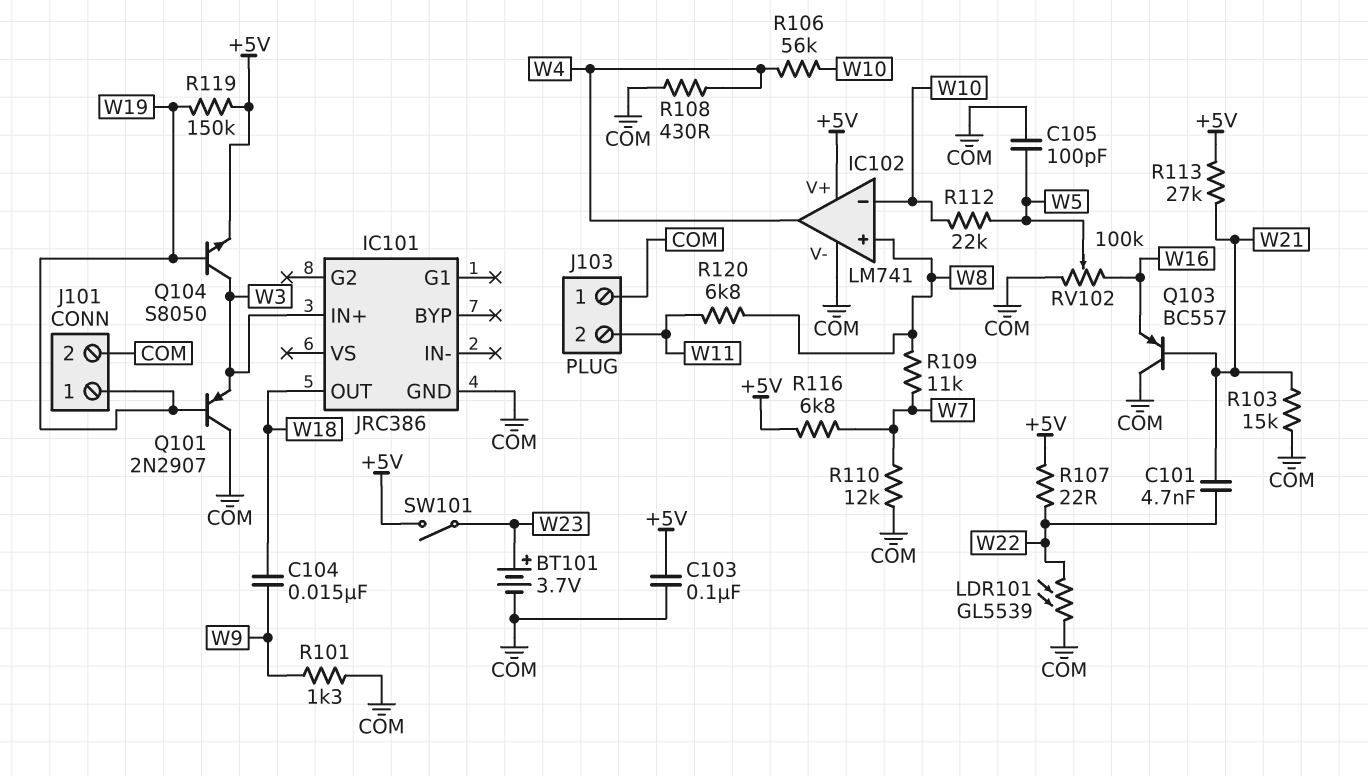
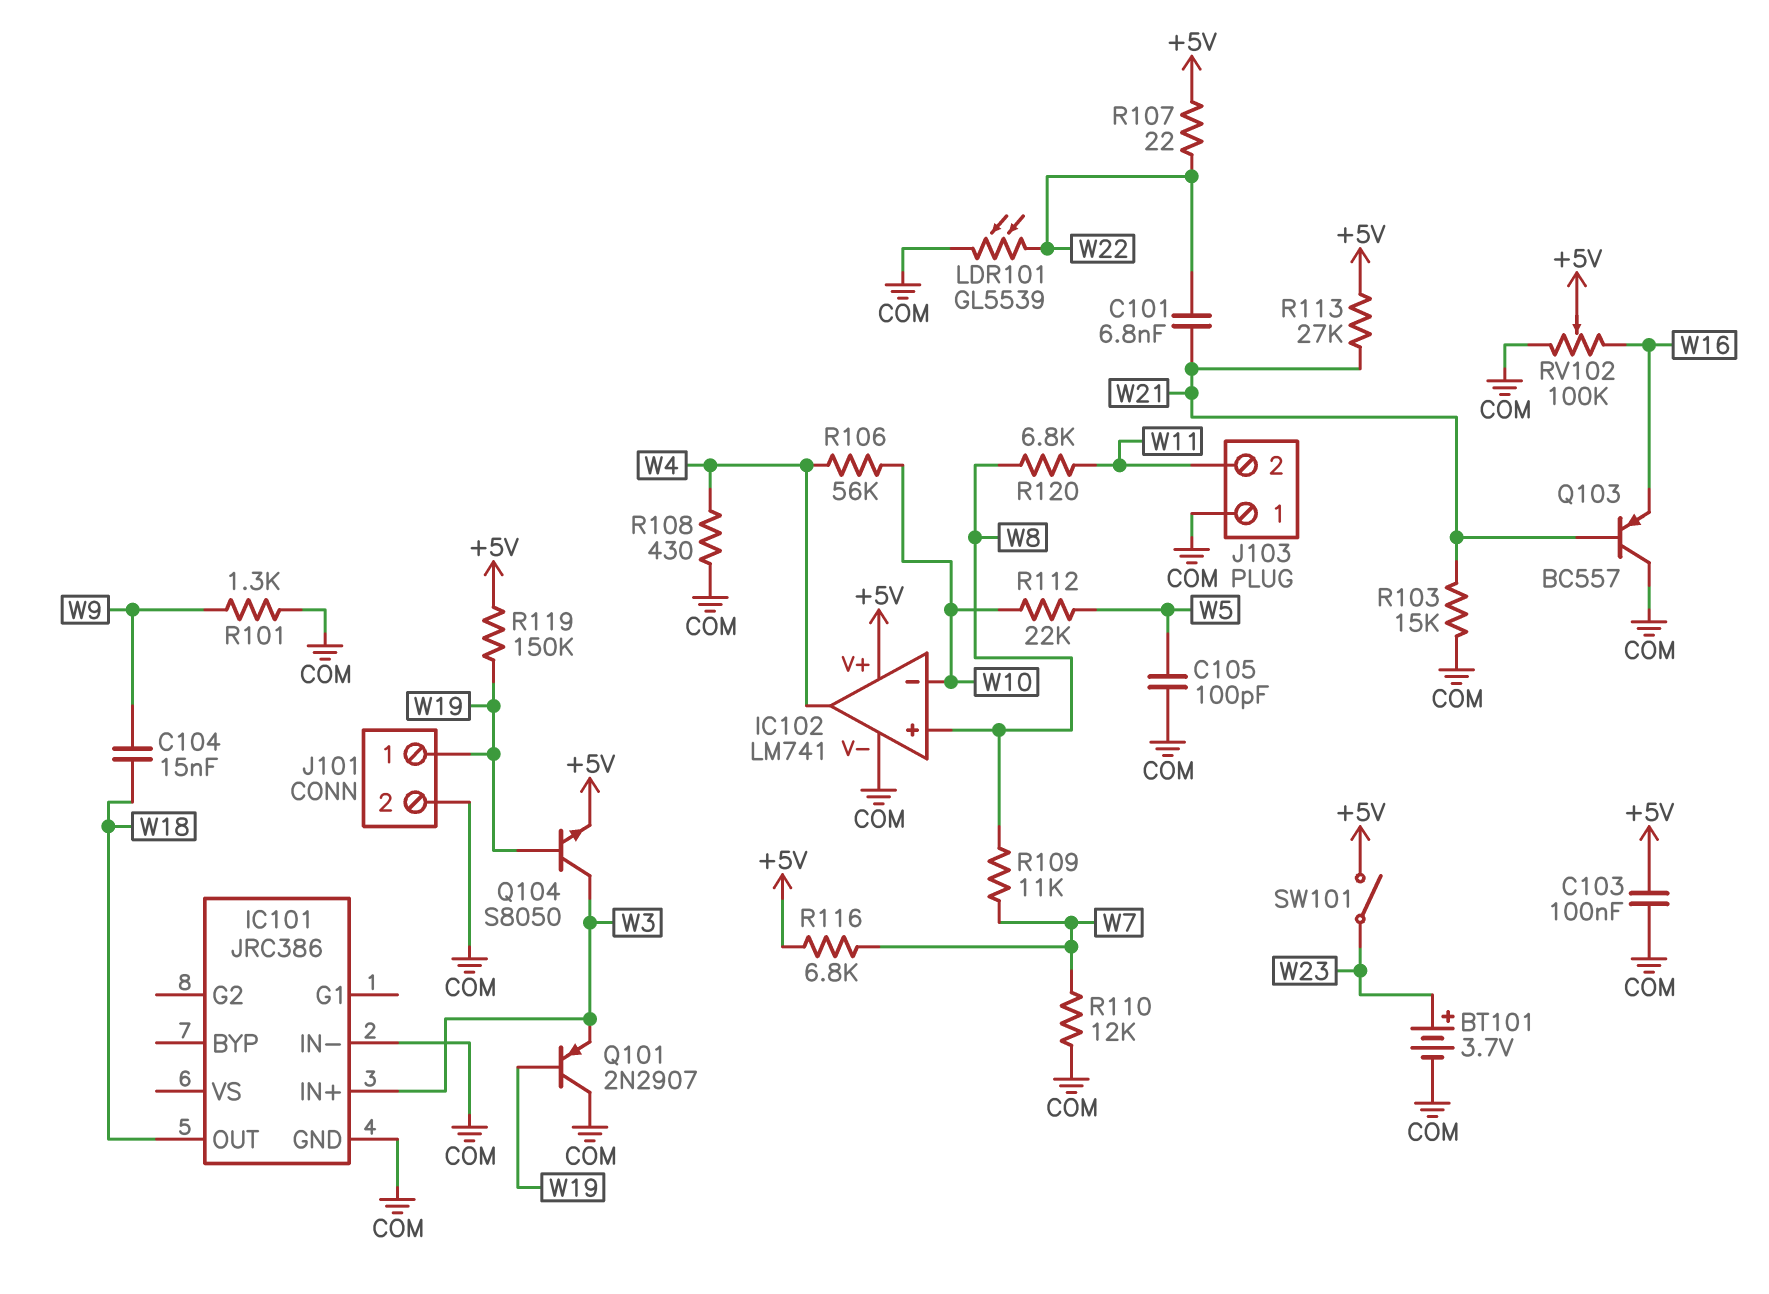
C101: 4.7nF (W21, W22) -> 6.8nF (W21, W22)
IC101 pin IN-: none -> COM
RV102: 100k (COM, W16, wiper W5) -> 100k (COM, W16, wiper +5V)

